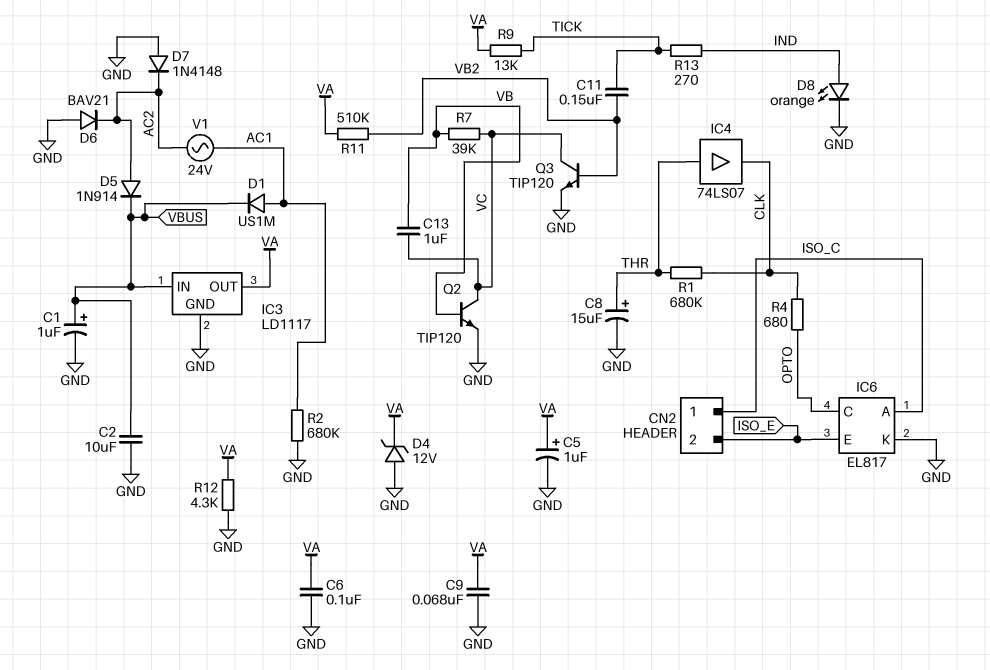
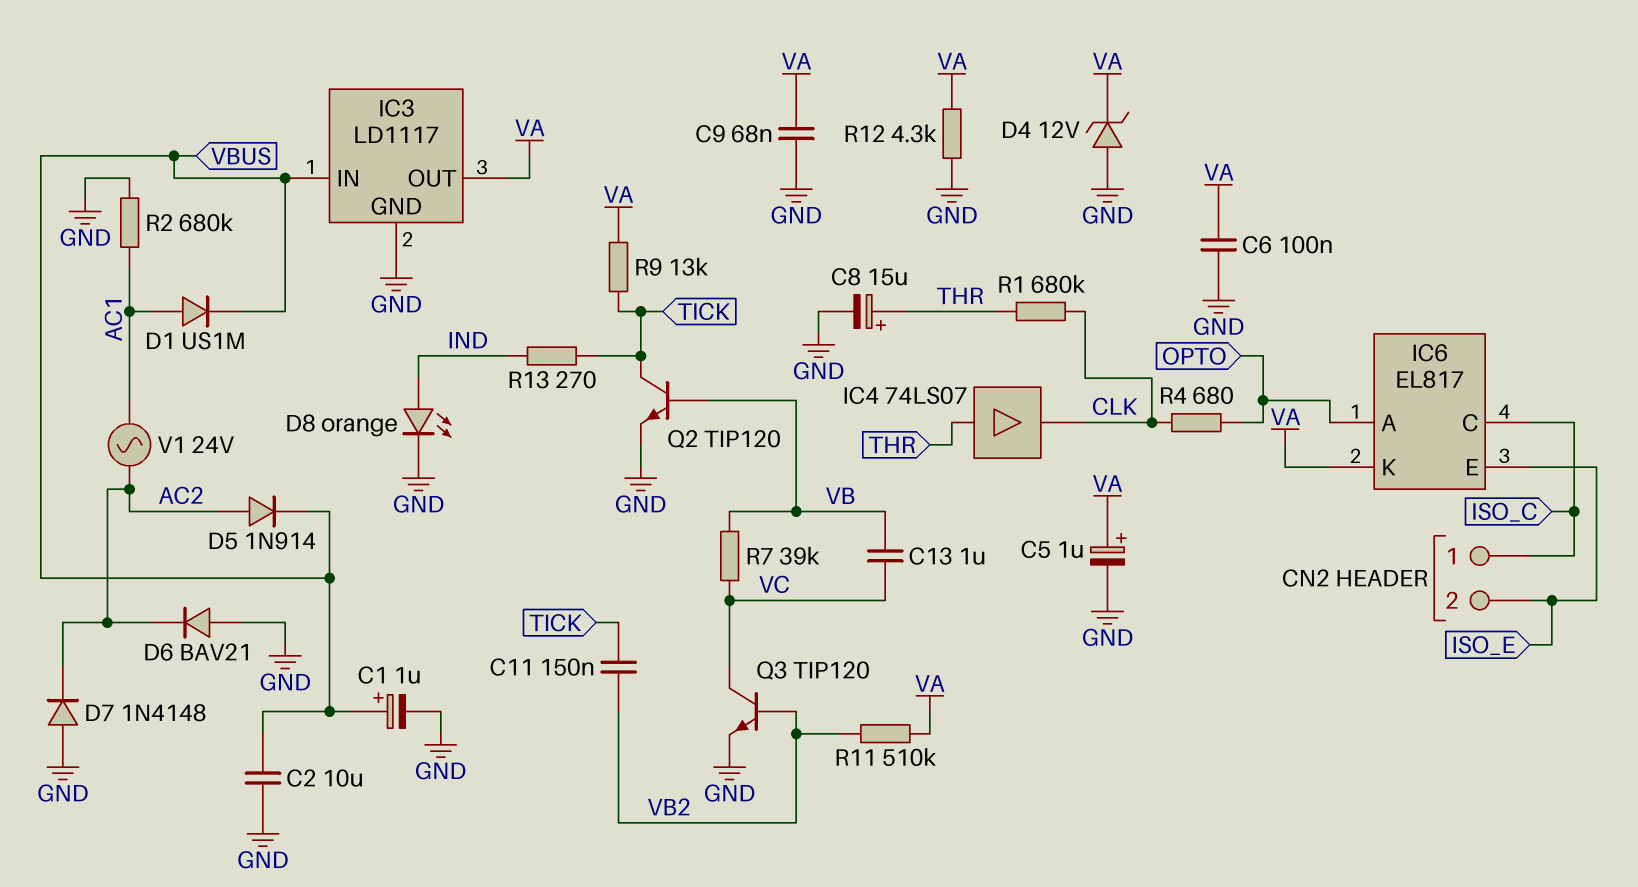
IC6 pin A: ISO_C -> OPTO
IC6 pin C: OPTO -> ISO_C
IC6 pin K: GND -> VA
Q2: NPN TIP120 (B VB, C VC, E GND) -> NPN TIP120 (B VB, C TICK, E GND)

